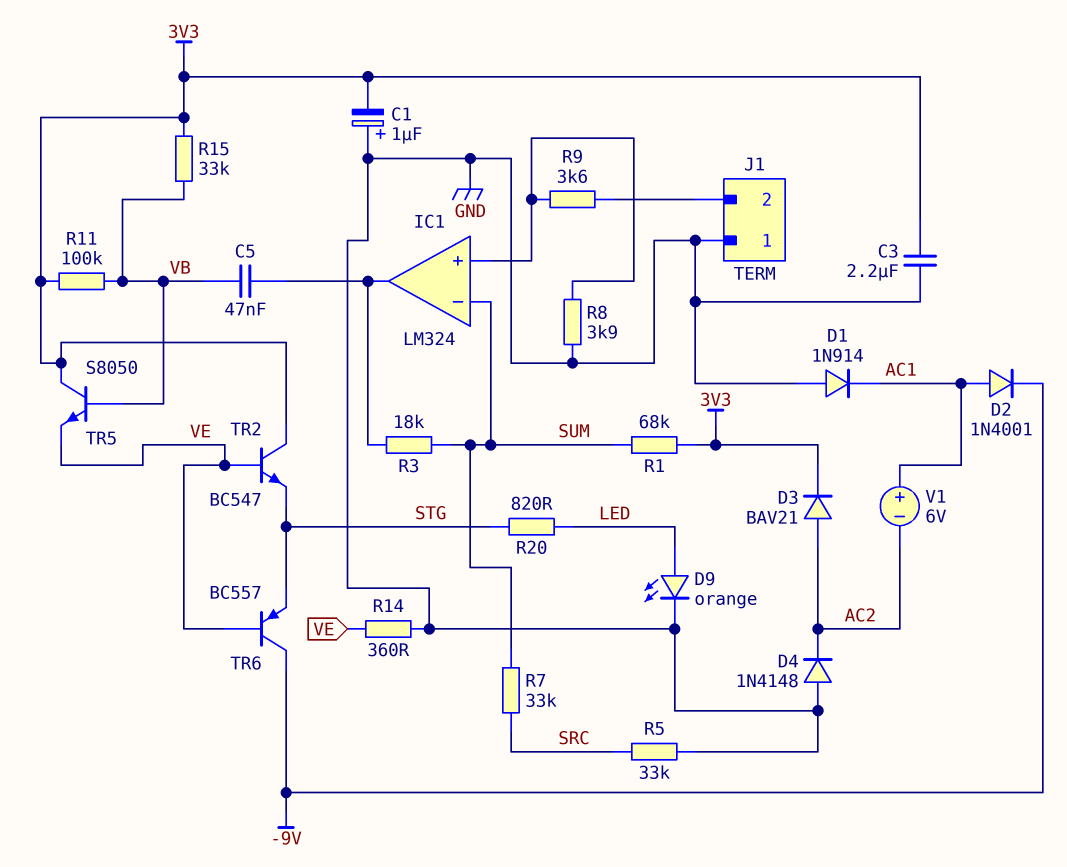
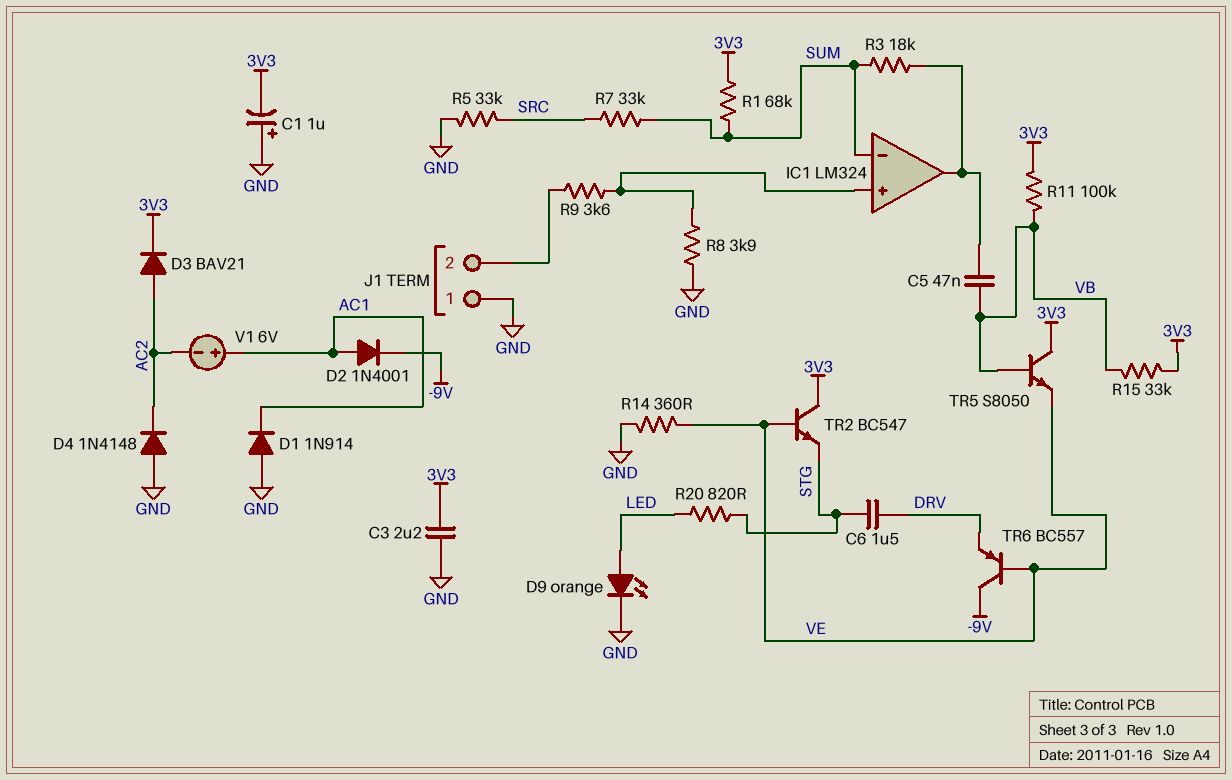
C6: none -> 1.5uF (DRV, STG)
TR6: PNP BC557 (B VE, C -9V, E STG) -> PNP BC557 (B VE, C -9V, E DRV)

